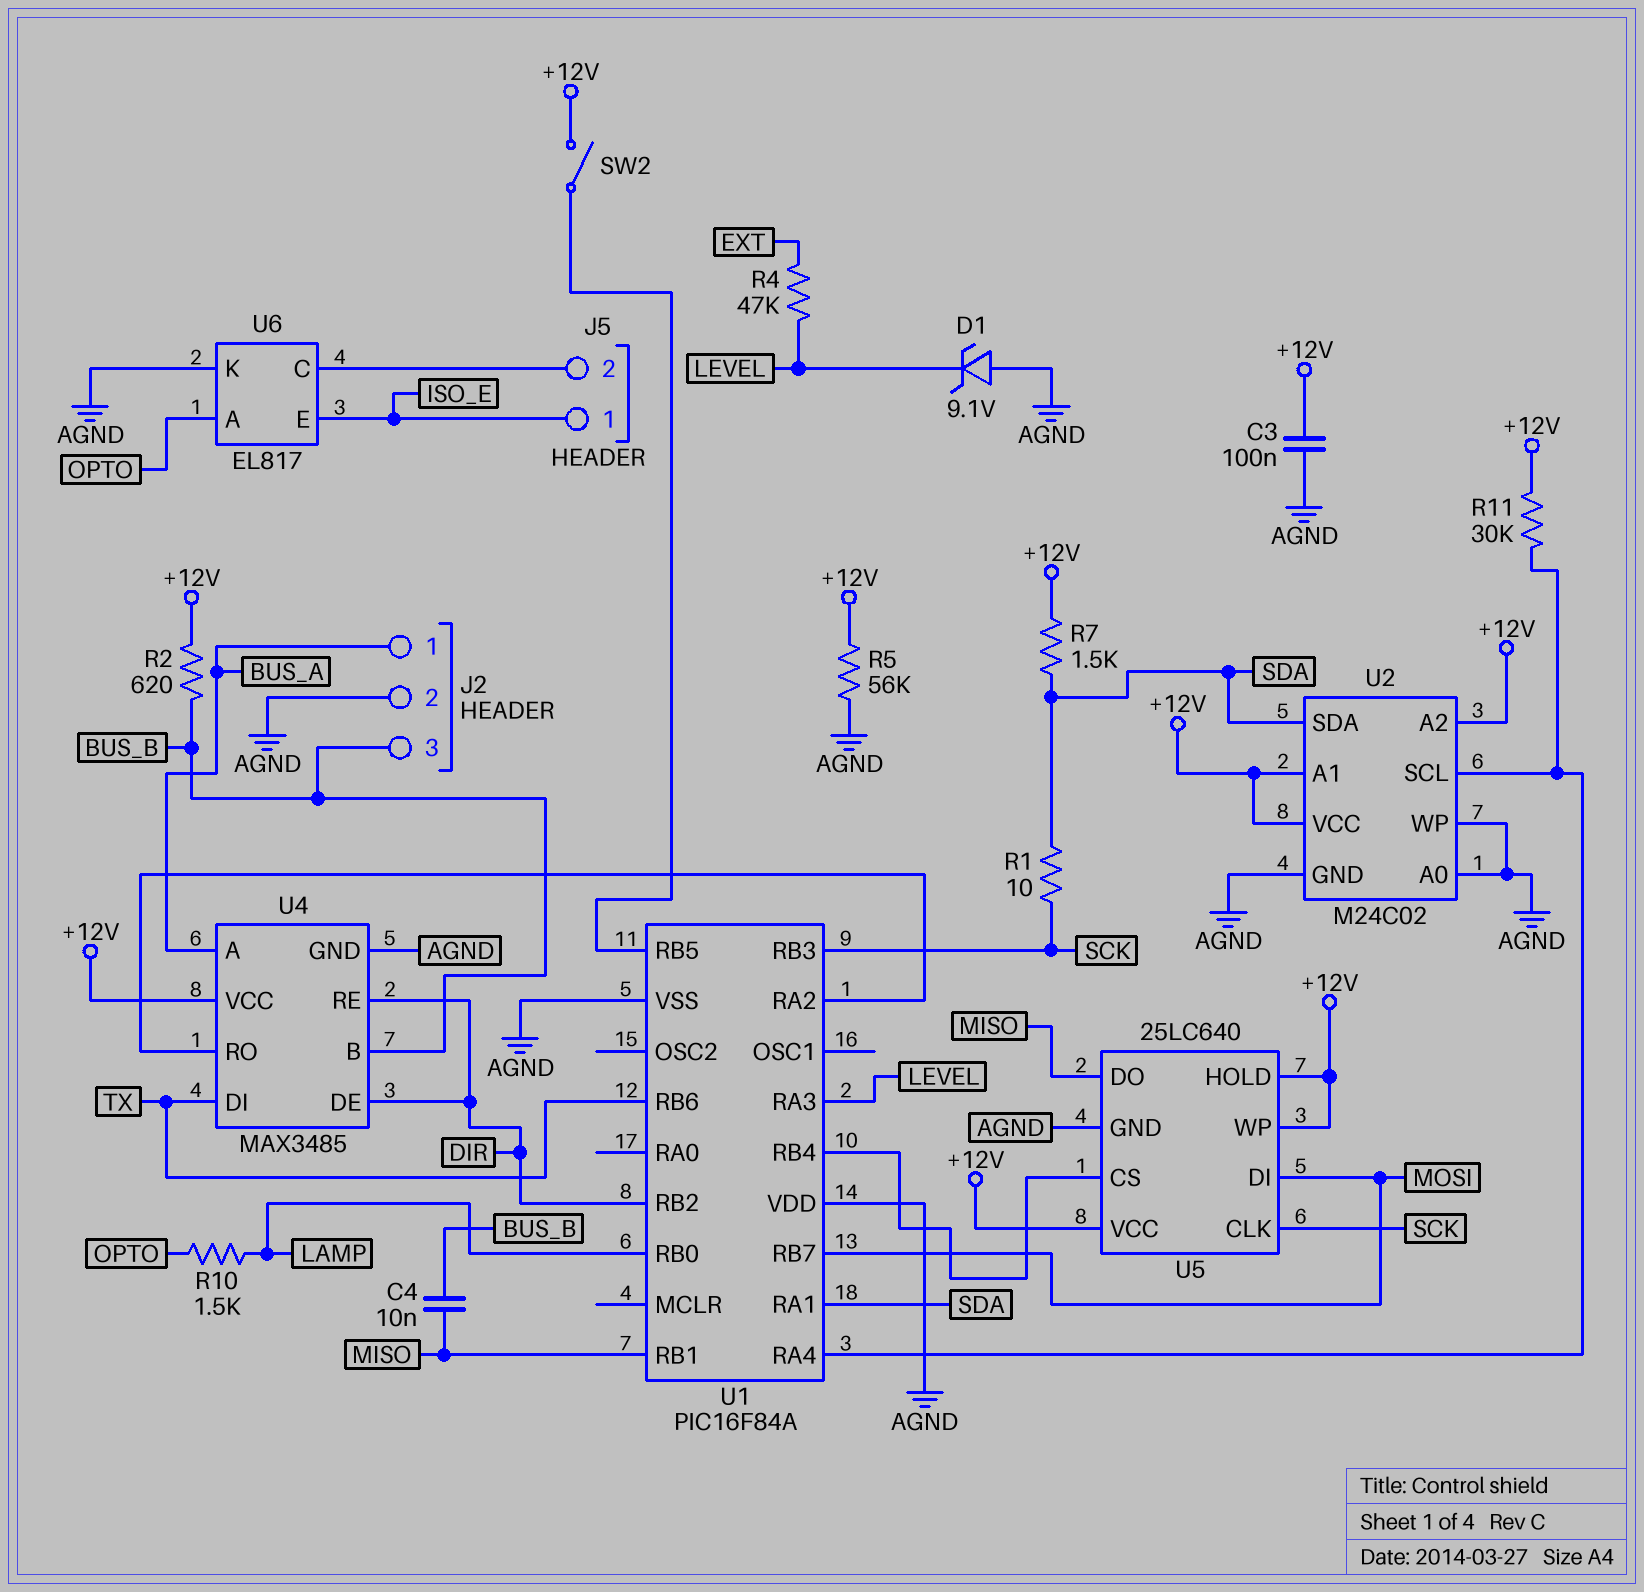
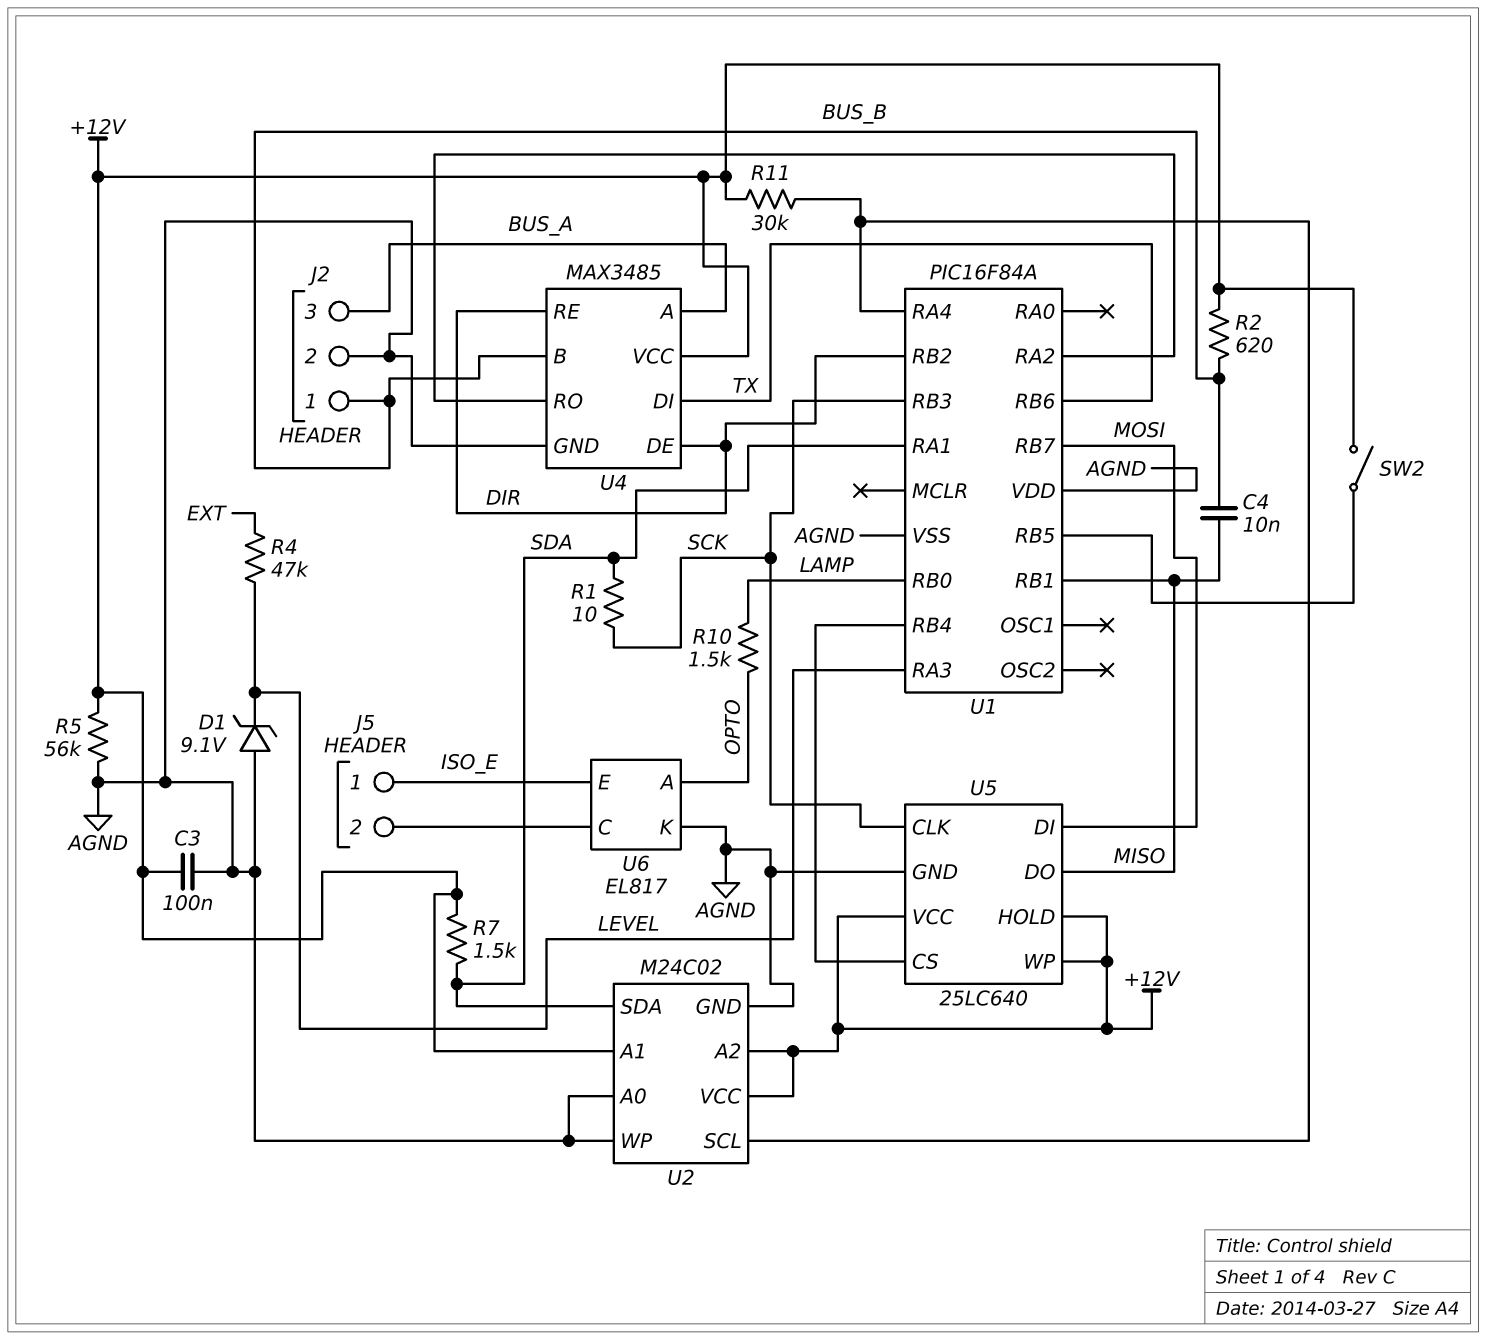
J2 pin 1: BUS_A -> BUS_B
J2 pin 3: BUS_B -> BUS_A

